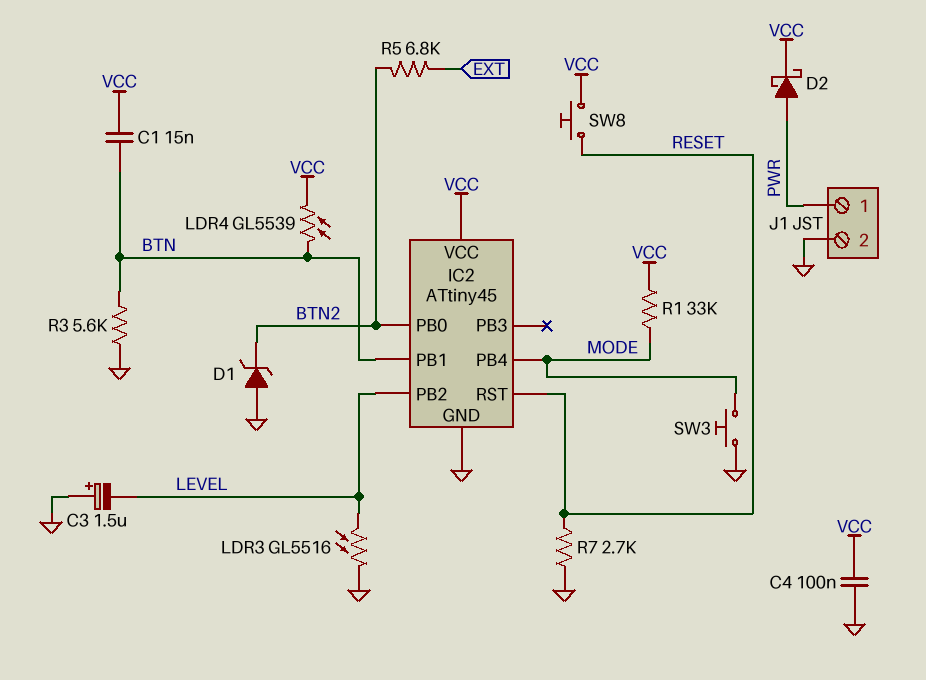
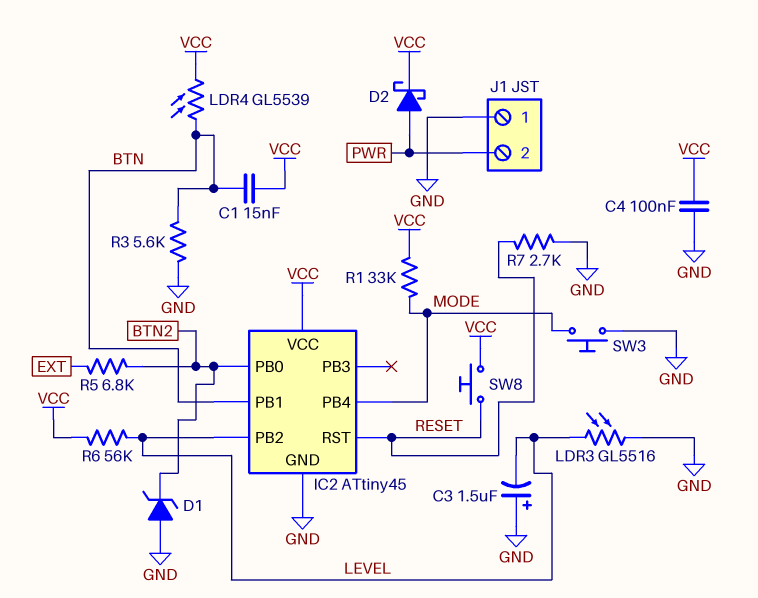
J1 pin 1: PWR -> GND
J1 pin 2: GND -> PWR
R6: none -> 56k (LEVEL, VCC)

